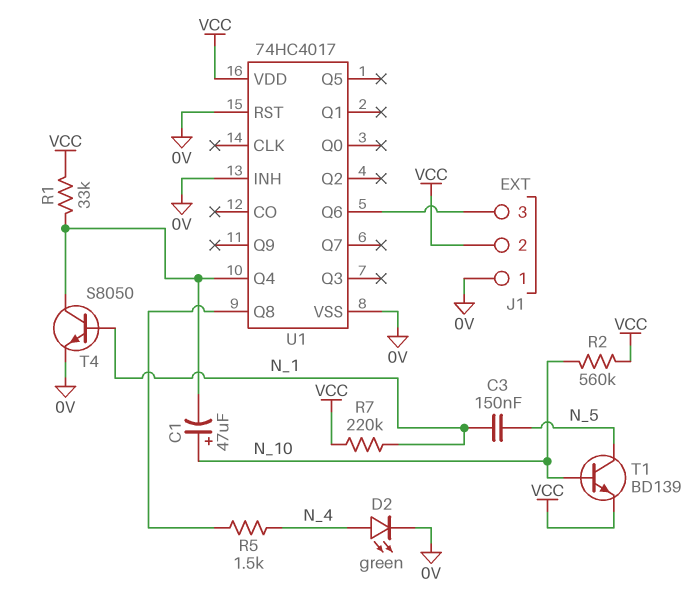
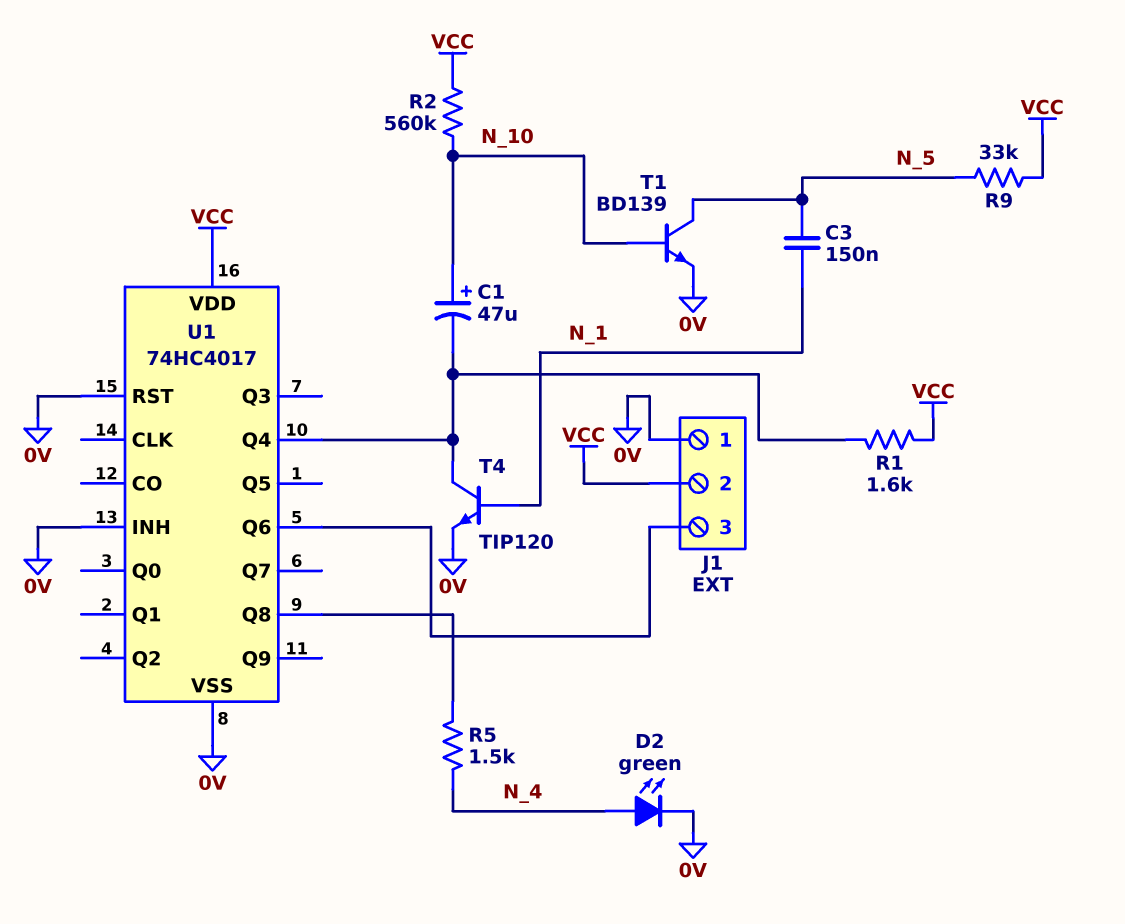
R1: 33k (U1/Q4, VCC) -> 1.6k (U1/Q4, VCC)
R7: 220k (N_1, VCC) -> none
R9: none -> 33k (N_5, VCC)
T1: NPN BD139 (B N_10, C N_5, E VCC) -> NPN BD139 (B N_10, C N_5, E 0V)
T4: NPN S8050 (B N_1, C U1/Q4, E 0V) -> NPN TIP120 (B N_1, C U1/Q4, E 0V)

